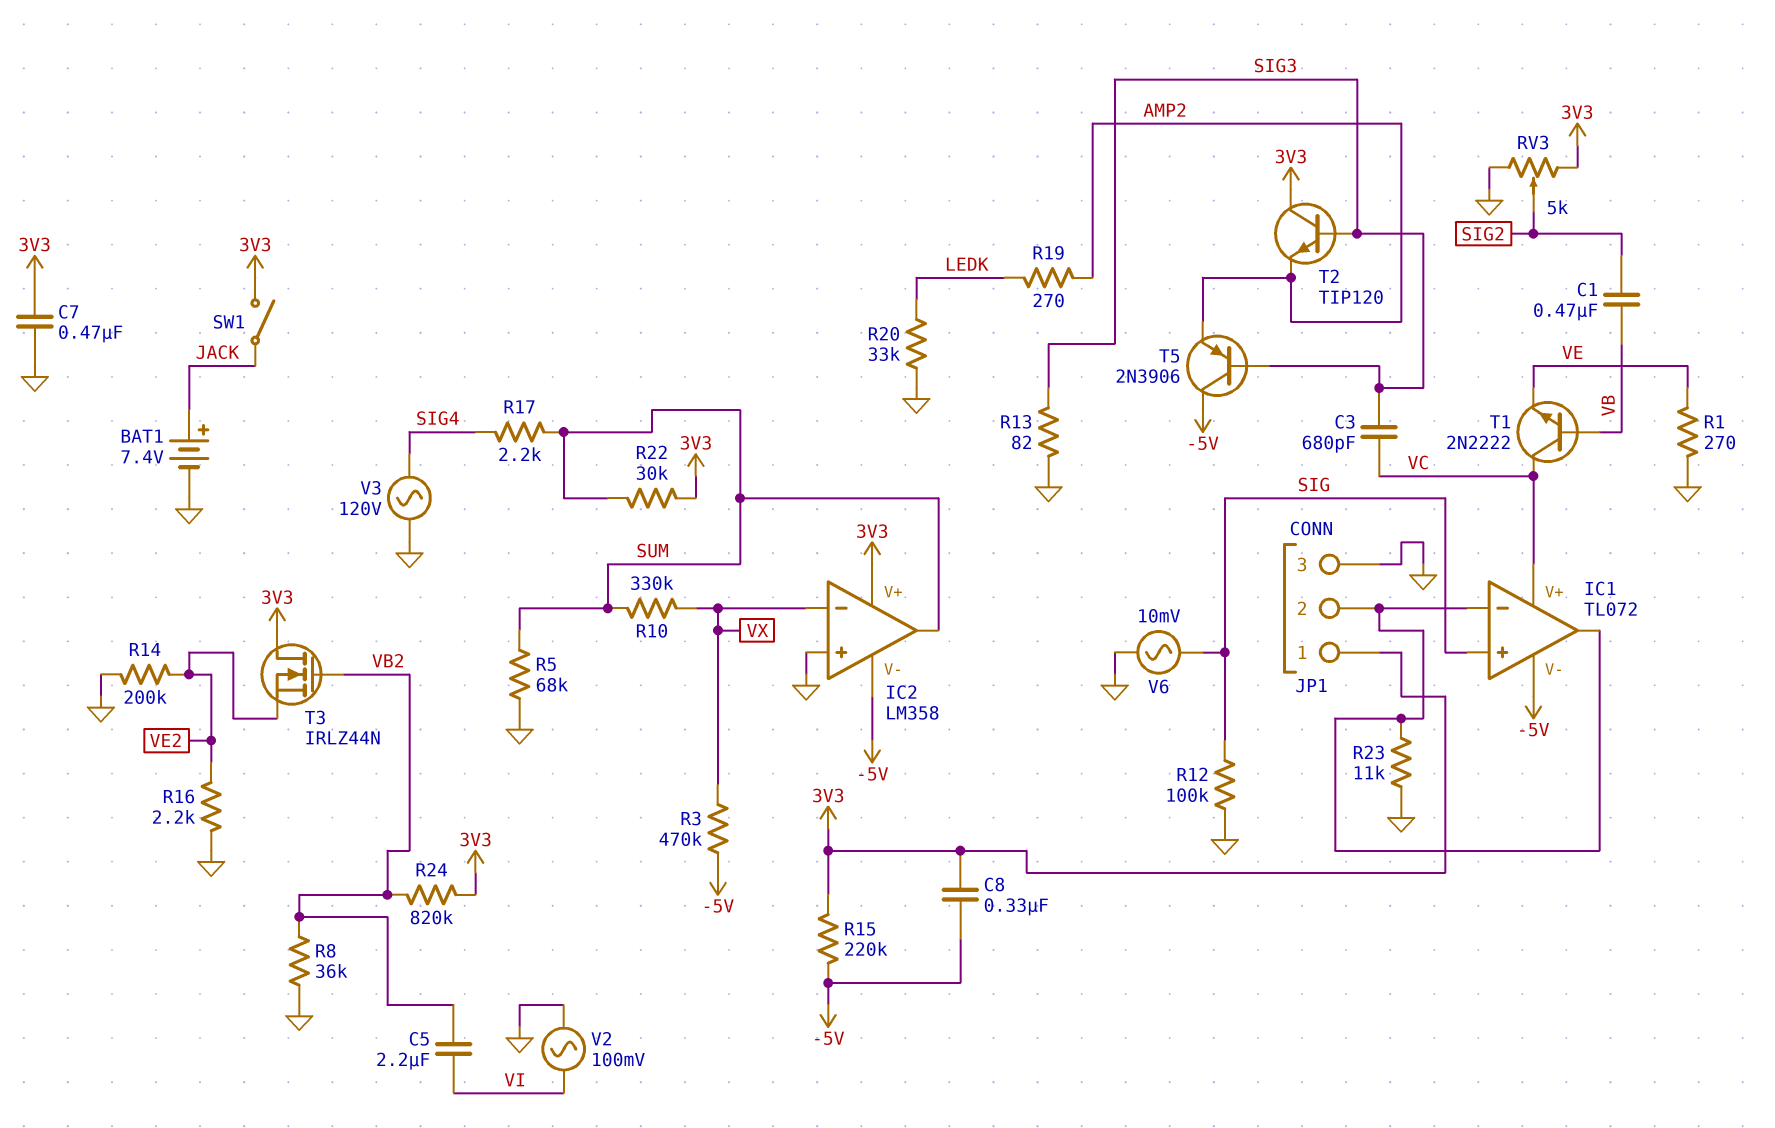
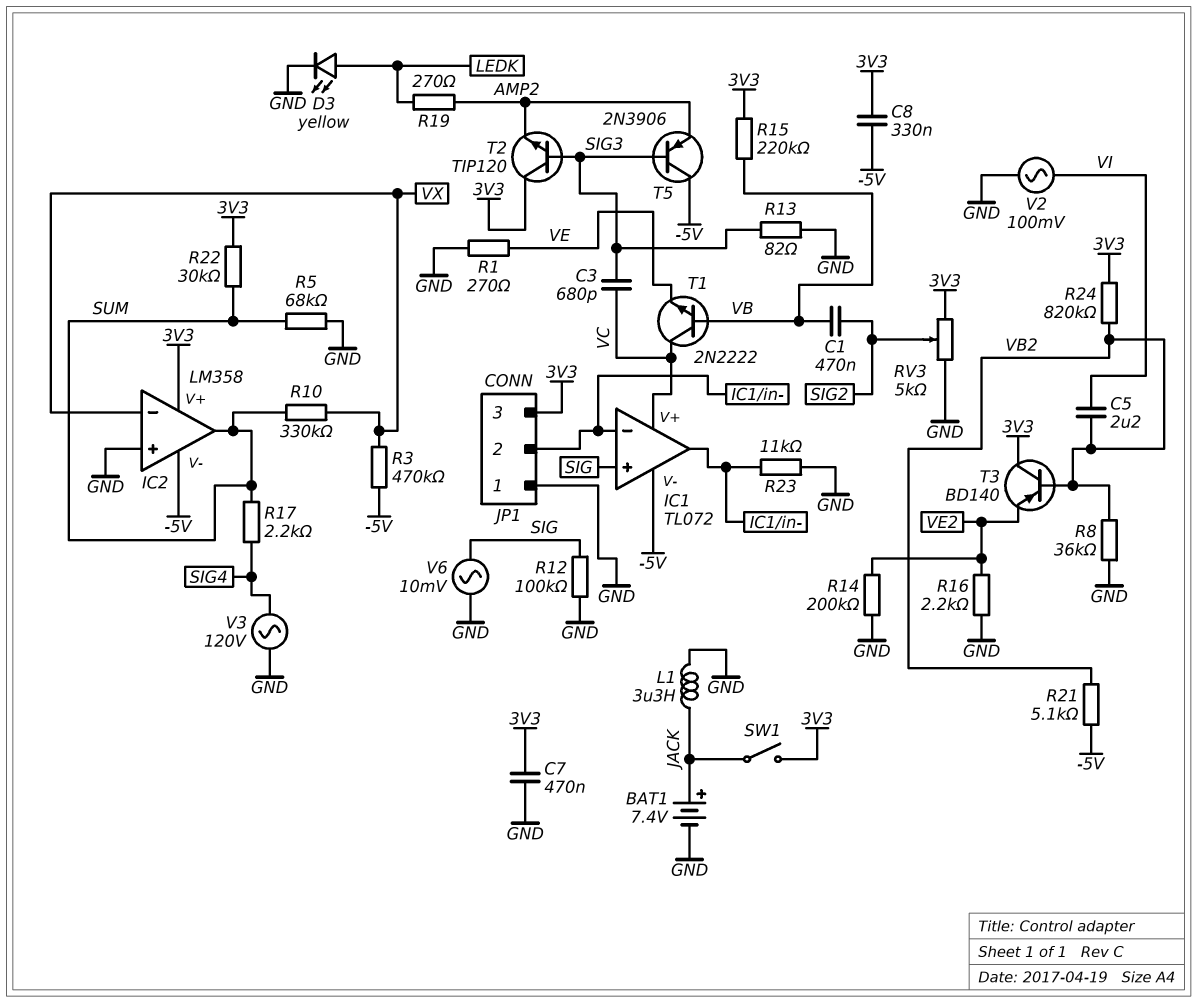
D3: none -> LED yellow (A LEDK, K GND)
JP1 pin 1: 3V3 -> GND
JP1 pin 3: GND -> 3V3
L1: none -> 3.3uH (GND, JACK)
R15: 220k (-5V, 3V3) -> 220k (3V3, VB)
R20: 33k (GND, LEDK) -> none
R21: none -> 5.1k (-5V, VB2)
T3: NMOS IRLZ44N (G VB2, D 3V3, S VE2) -> PNP BD140 (B VB2, C 3V3, E VE2)

